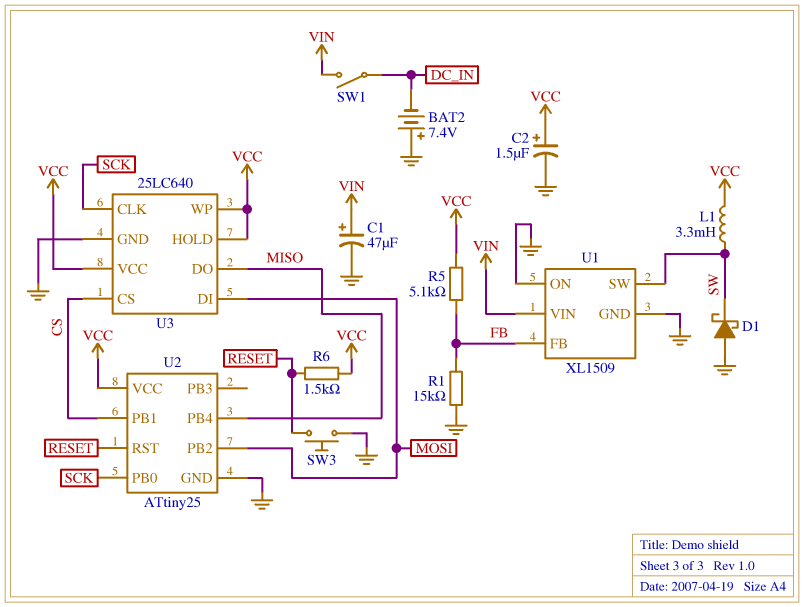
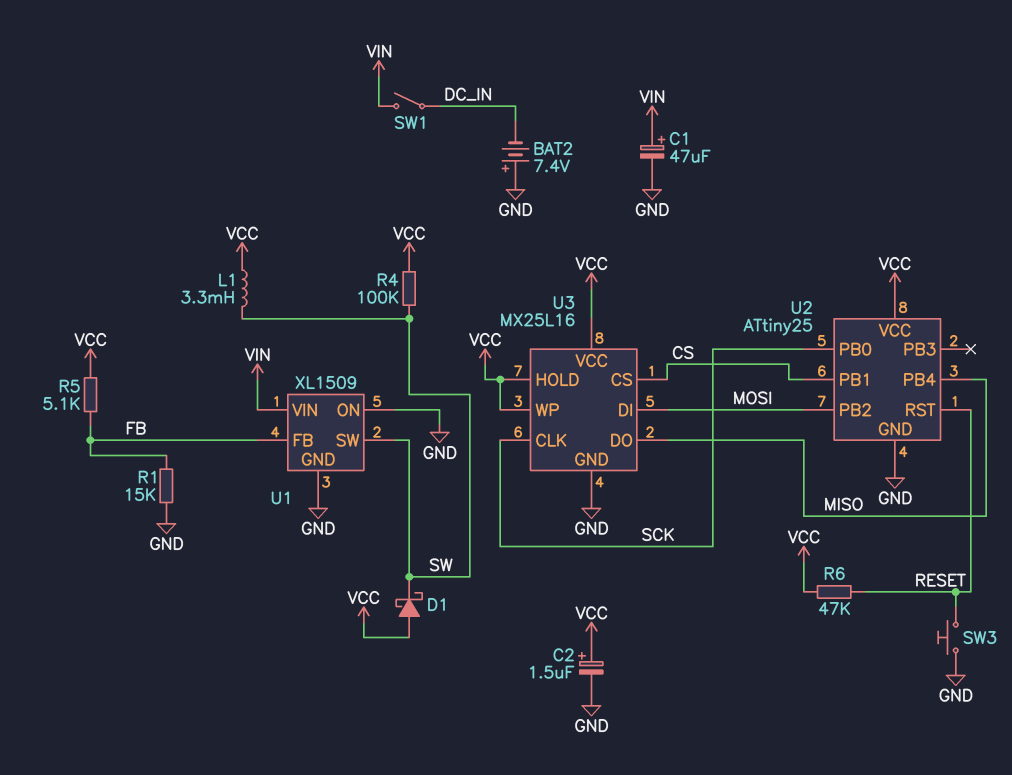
D1: schottky (A GND, K SW) -> schottky (A VCC, K SW)
R4: none -> 100k (SW, VCC)
R6: 1.5k (RESET, VCC) -> 47k (RESET, VCC)
U3: 25LC640 -> MX25L16

